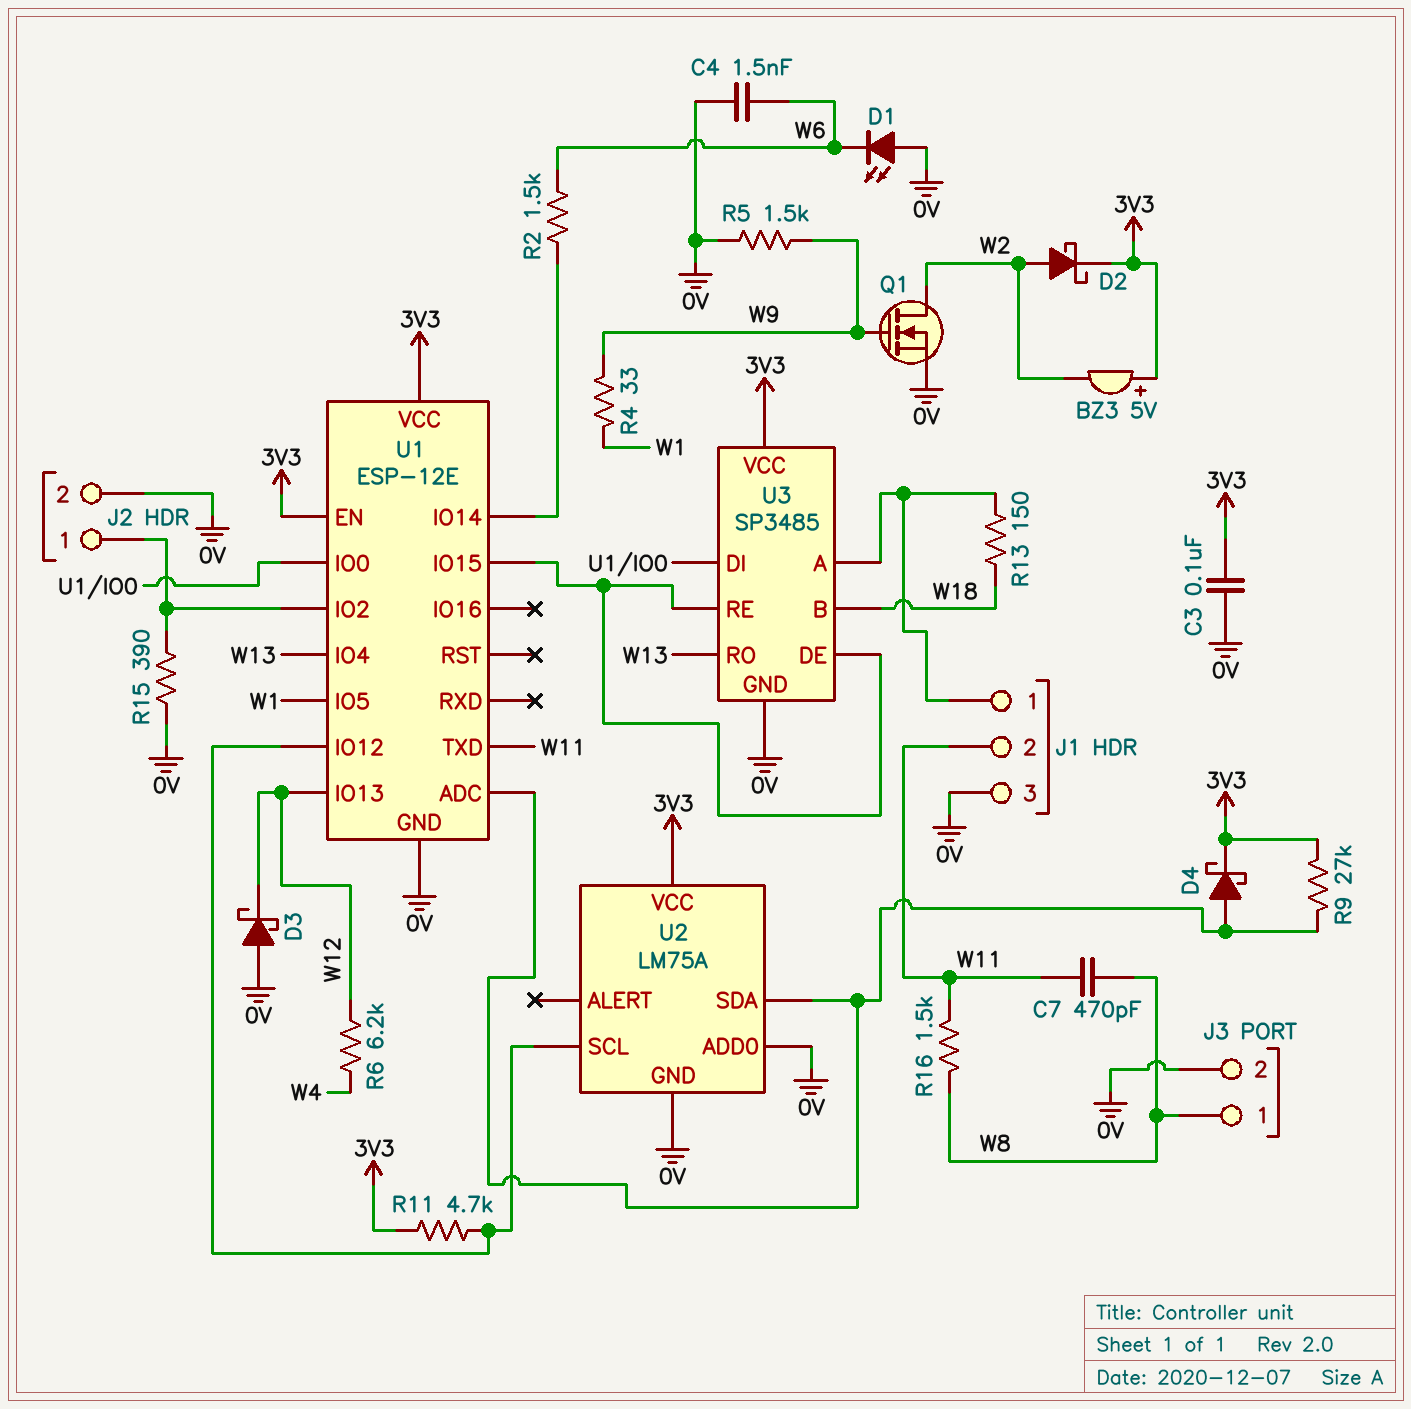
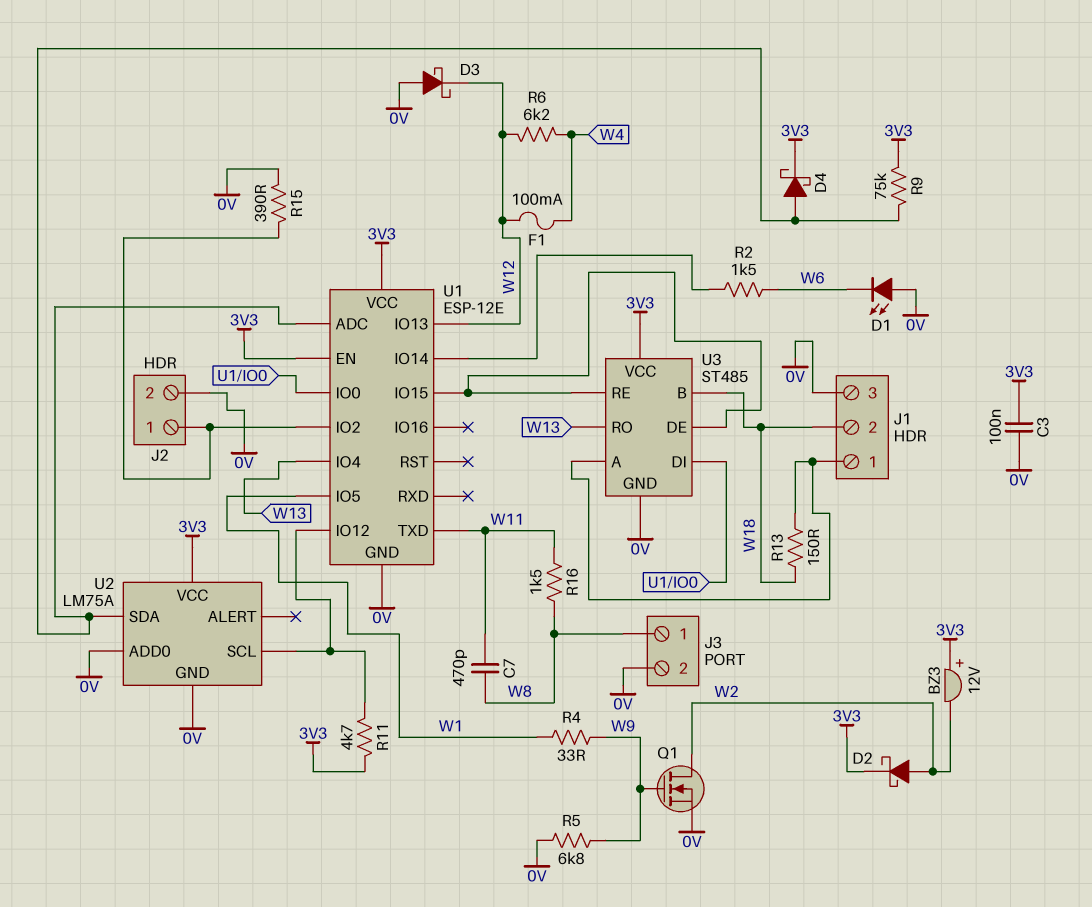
BZ3: buzzer 5V (plus 3V3, minus W2) -> buzzer 12V (plus 3V3, minus W2)
C4: 1.5nF (0V, W6) -> none
F1: none -> 100mA (W4, W12)
J1 pin 2: W11 -> W18
R5: 1.5k (0V, W9) -> 6.8k (0V, W9)
R9: 27k (3V3, U1/ADC) -> 75k (3V3, U1/ADC)
U3: SP3485 -> ST485

